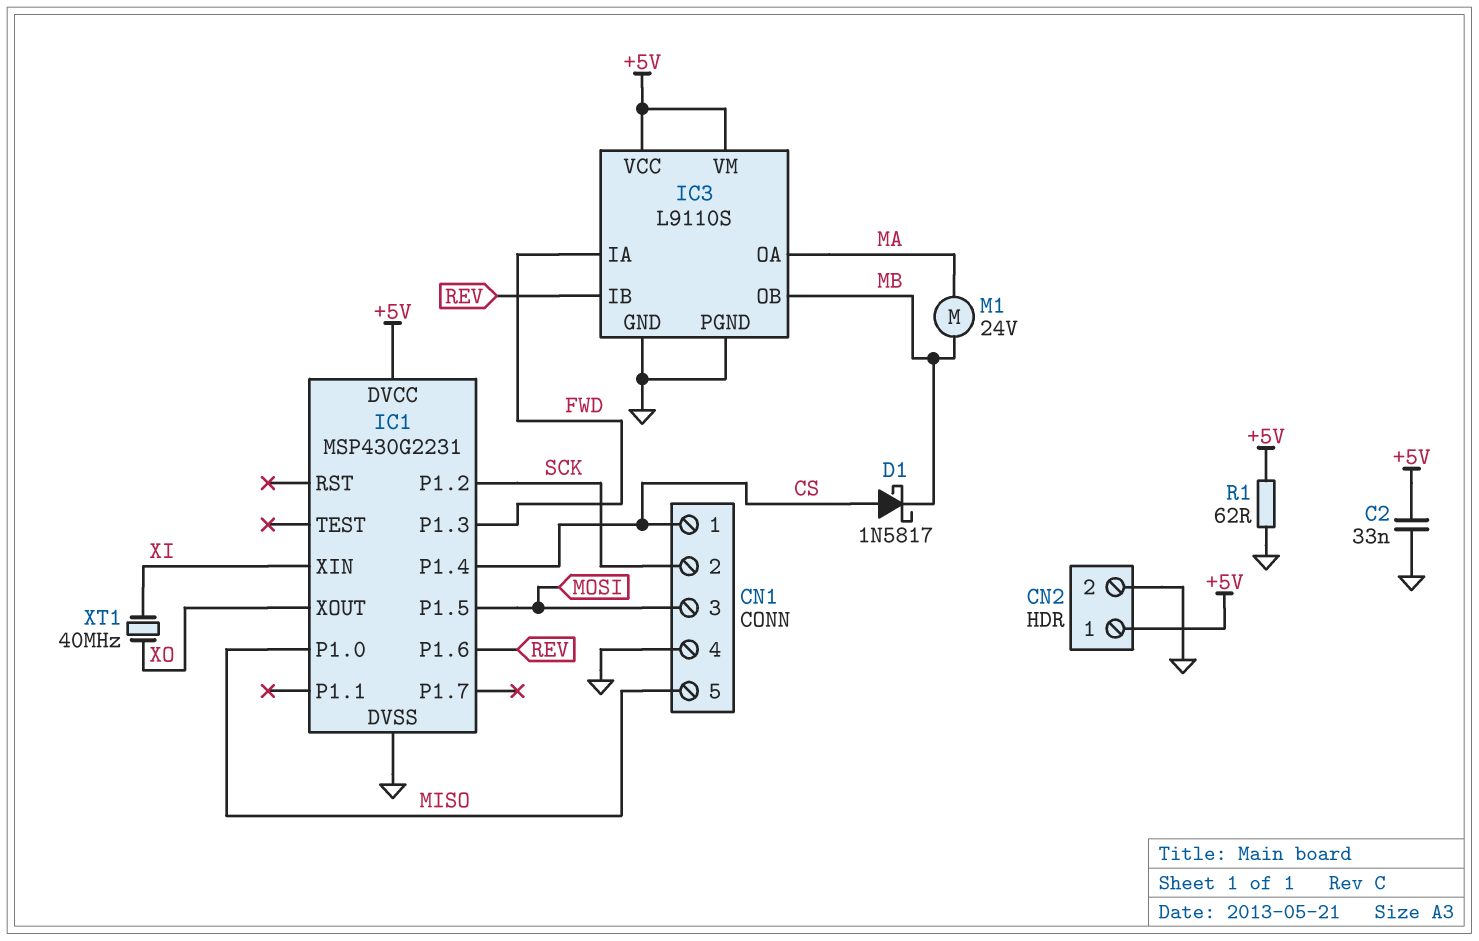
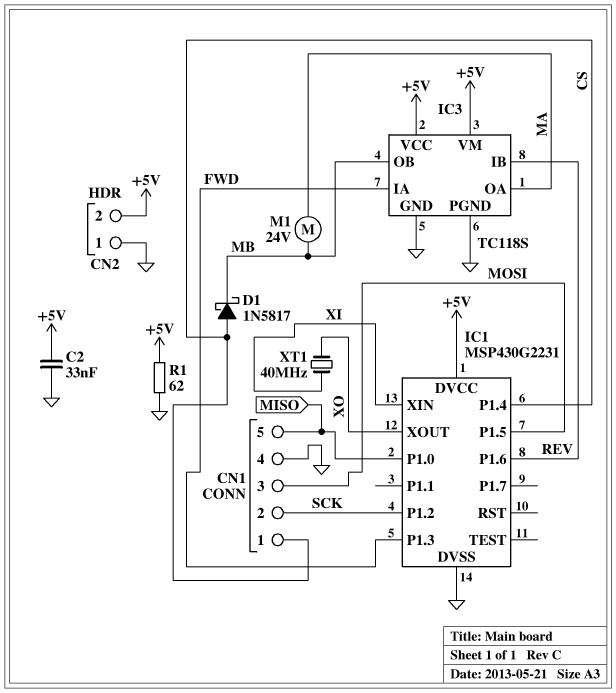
CN2 pin 1: +5V -> GND
CN2 pin 2: GND -> +5V
IC3: L9110S -> TC118S

